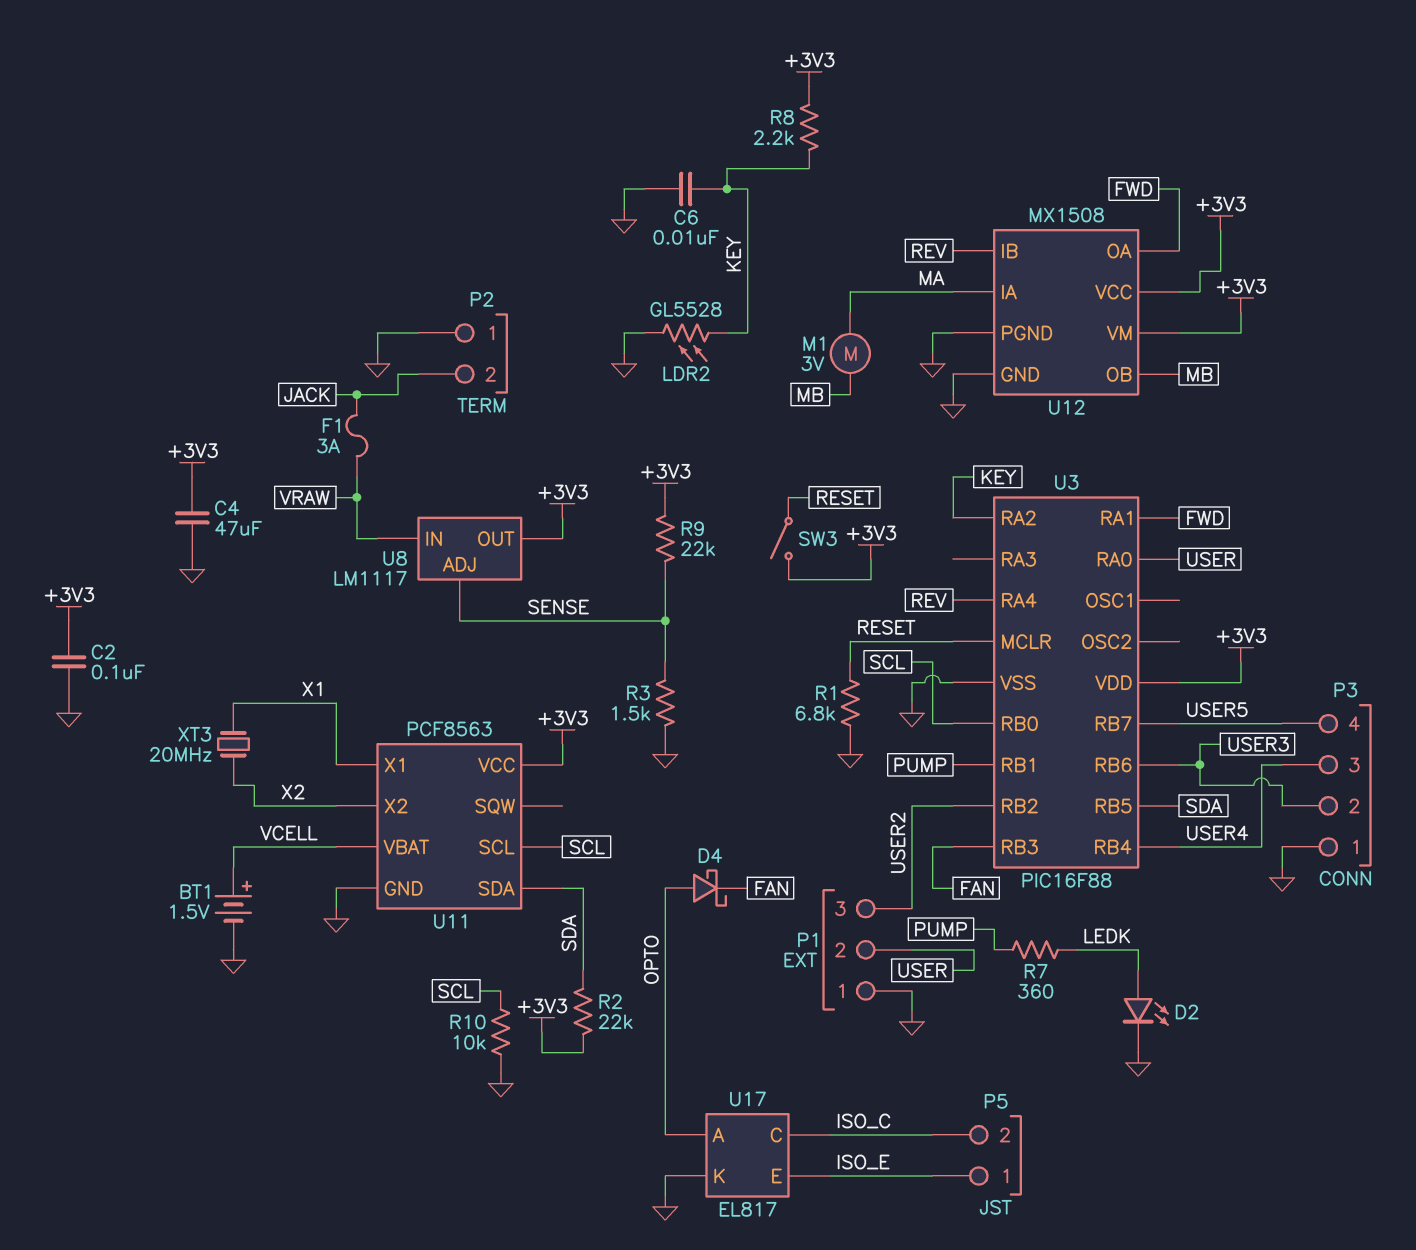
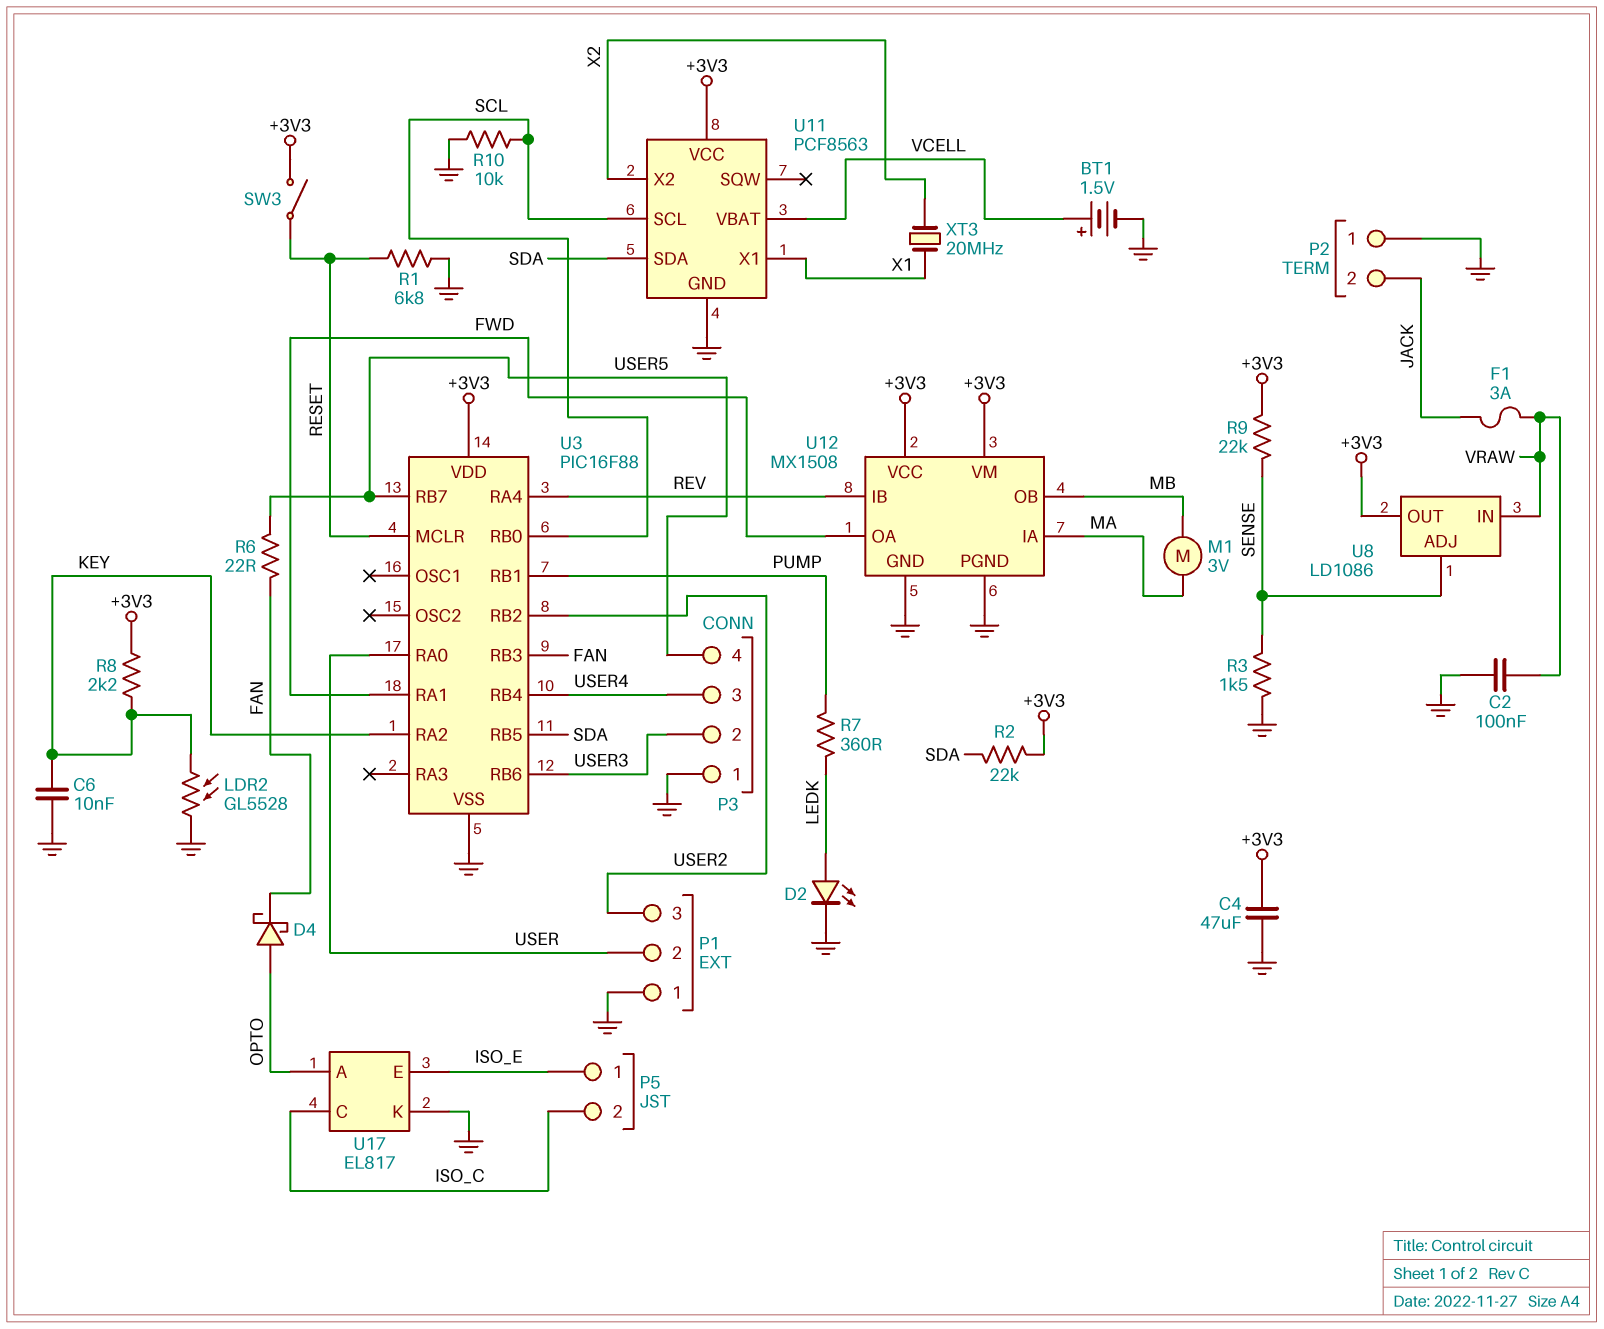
C2: 100nF (+3V3, GND) -> 100nF (GND, VRAW)
R6: none -> 22 (FAN, USER5)
U8: LM1117 -> LD1086

